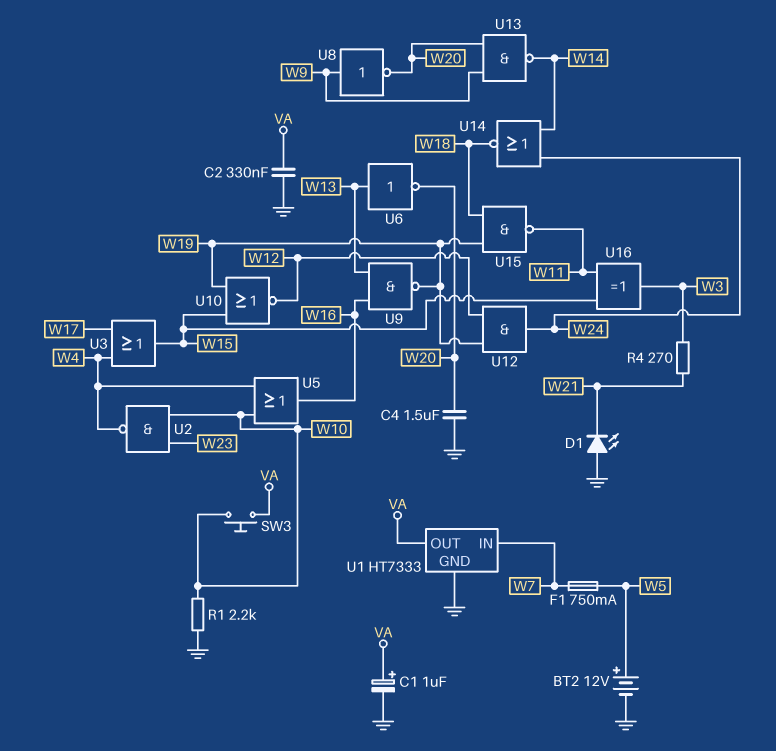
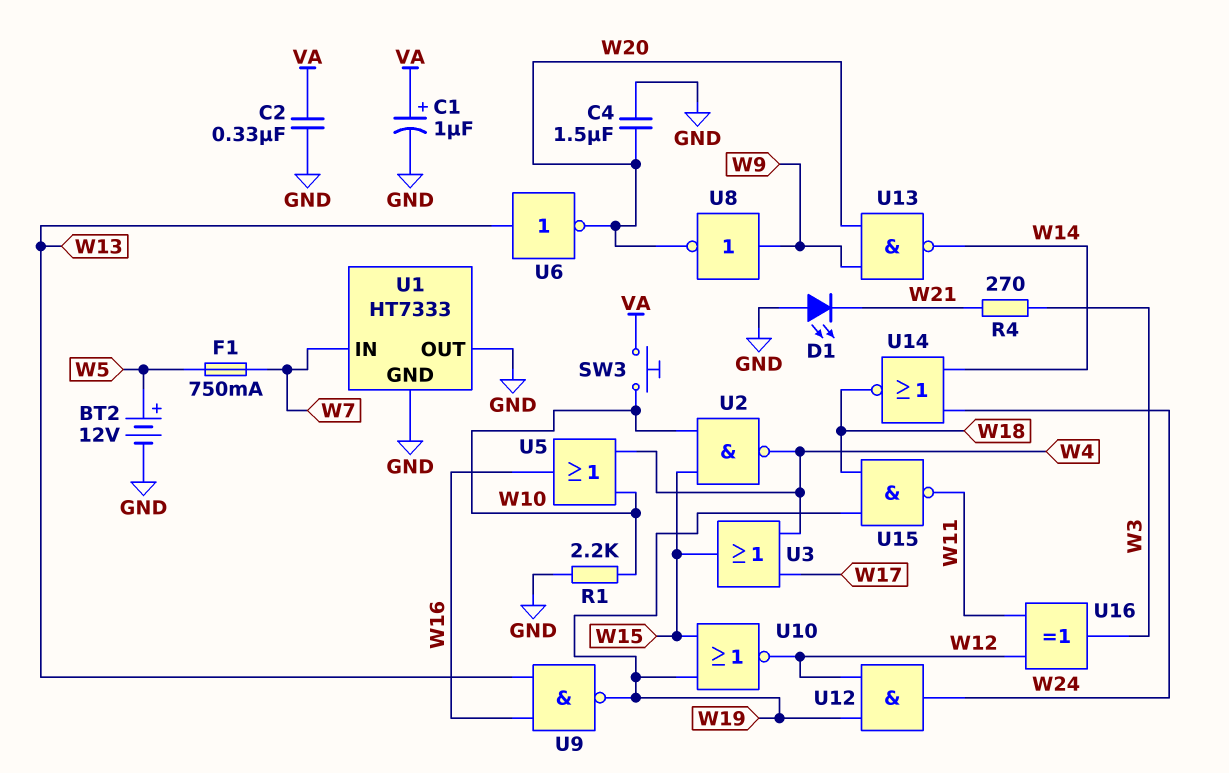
U1 pin OUT: VA -> GND
U2: NAND (in W10, in W23, out W4) -> NAND (in W10, in W15, out W4)
U16: XOR (in W11, in W15, out W3) -> XOR (in W11, in W12, out W3)

